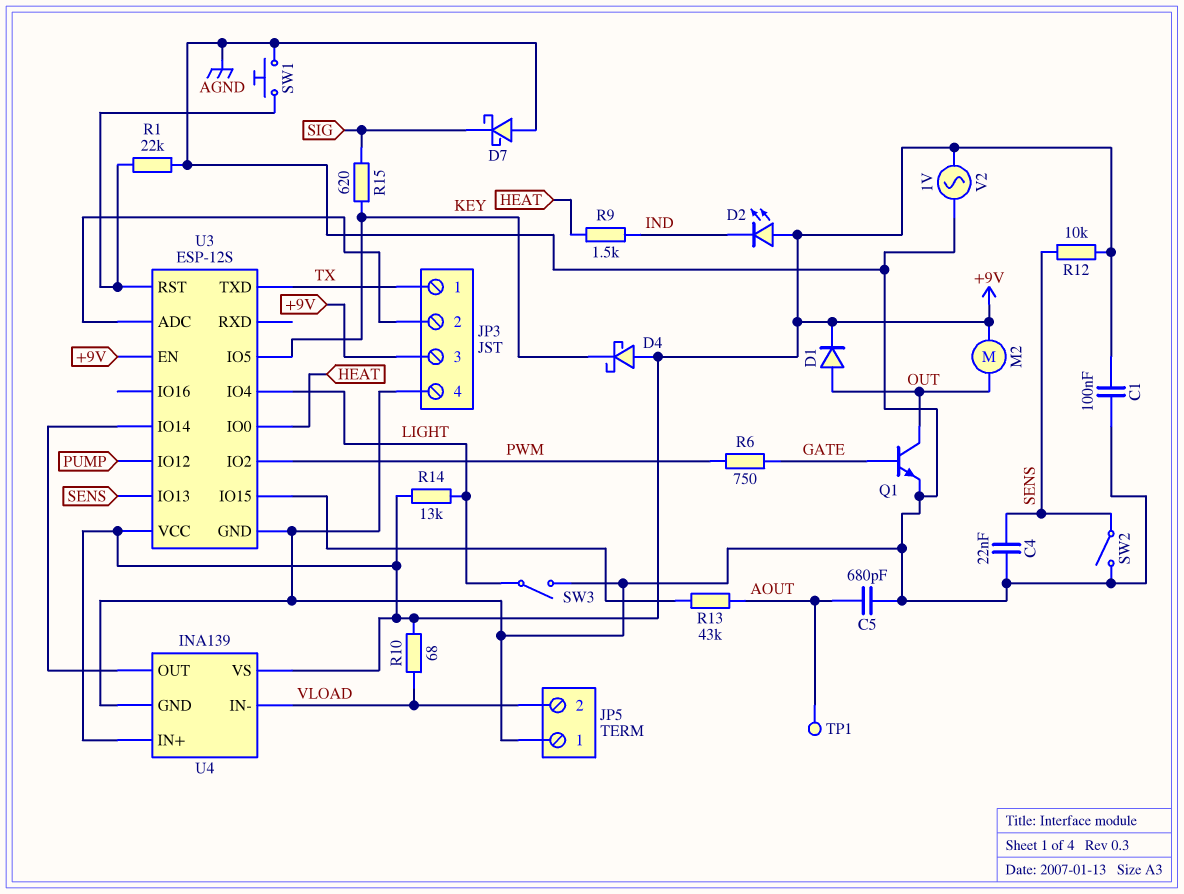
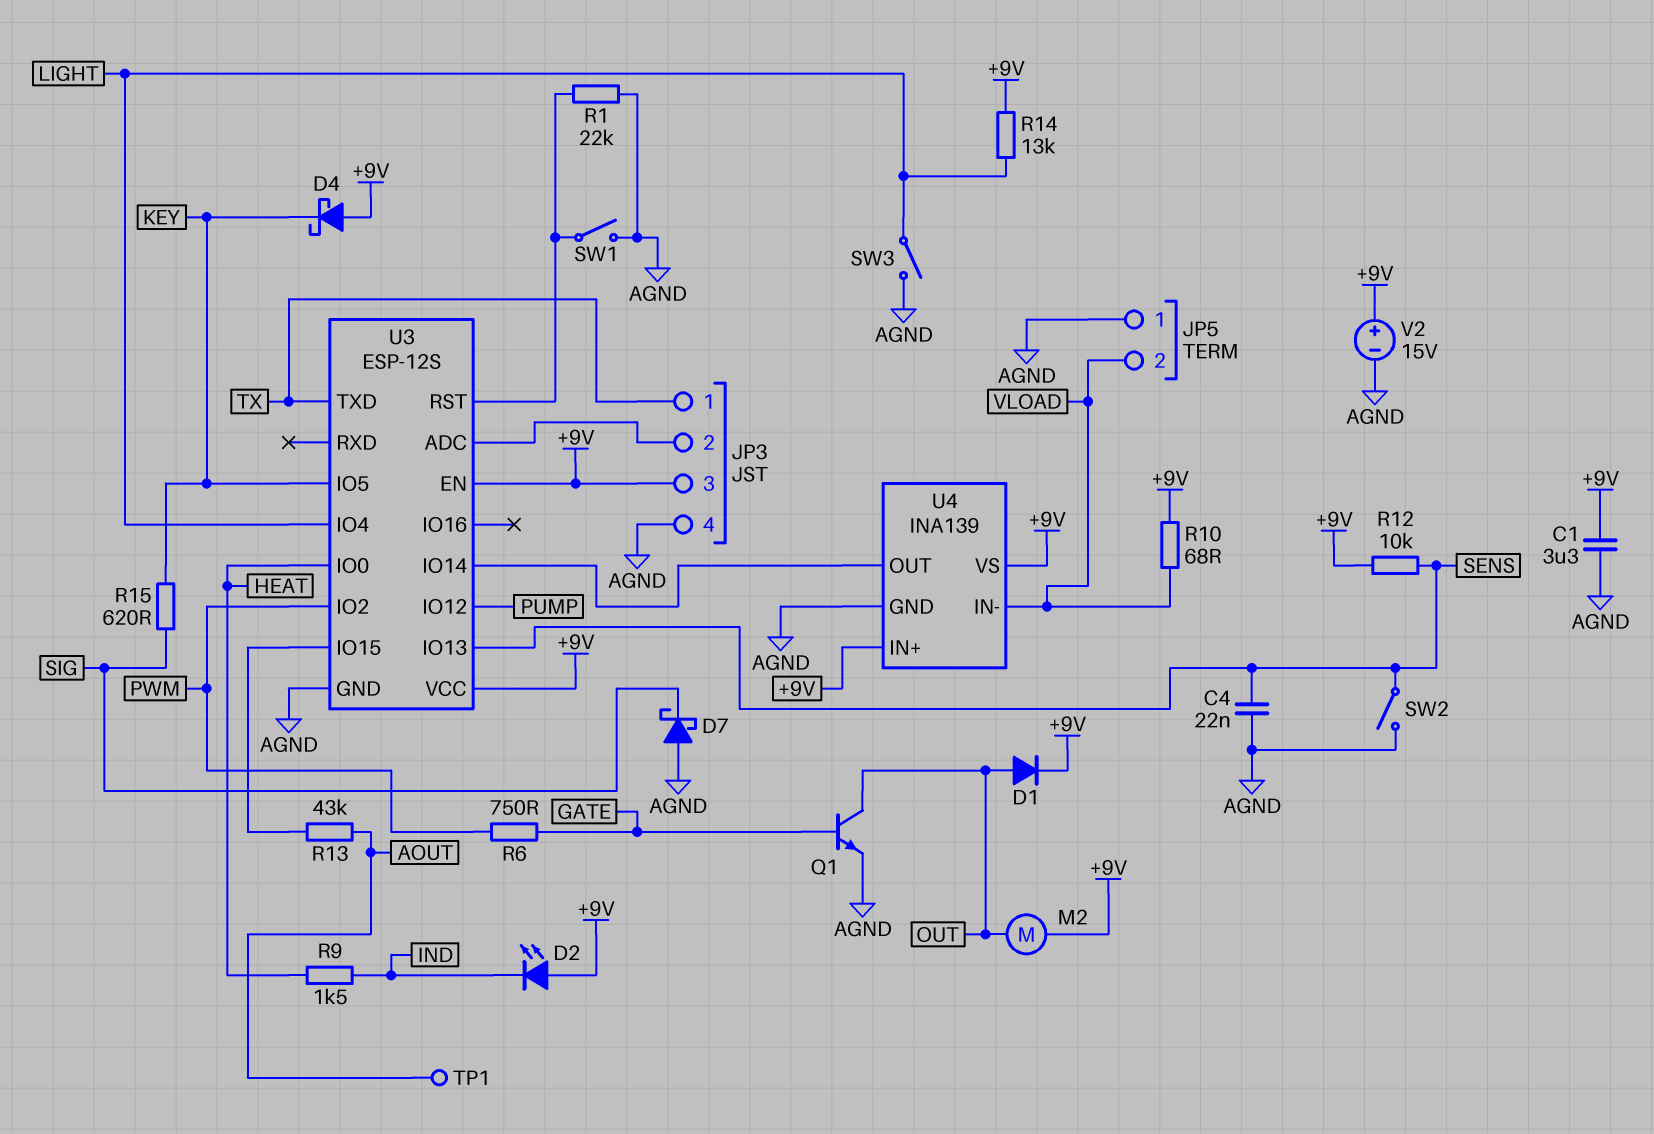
C1: 100nF (+9V, AGND) -> 3.3uF (+9V, AGND)
C5: 680pF (AGND, AOUT) -> none
SW1: button (AGND, U3/RST) -> switch (AGND, U3/RST)
V2: AC 1V (+9V, AGND) -> 15V (plus +9V, minus AGND)

